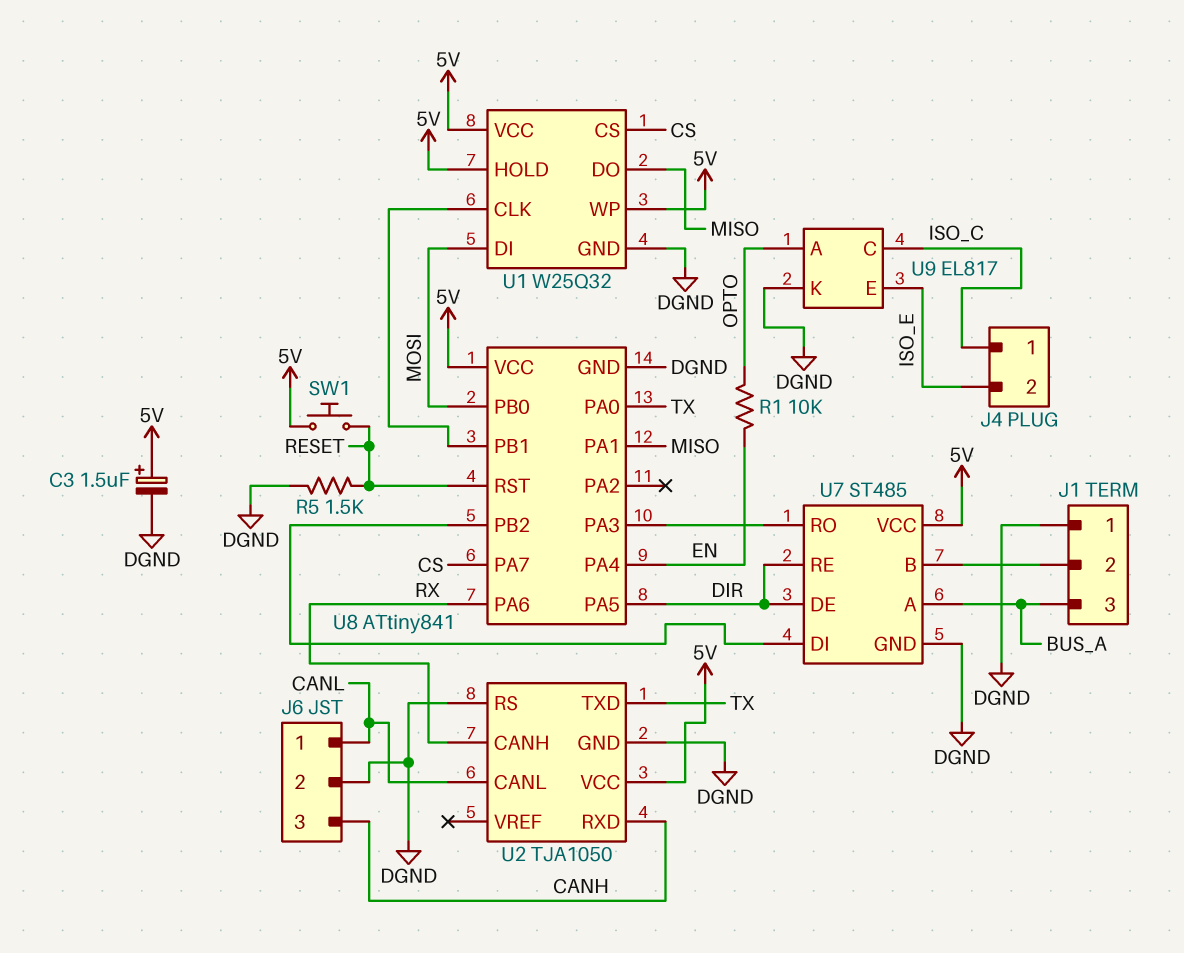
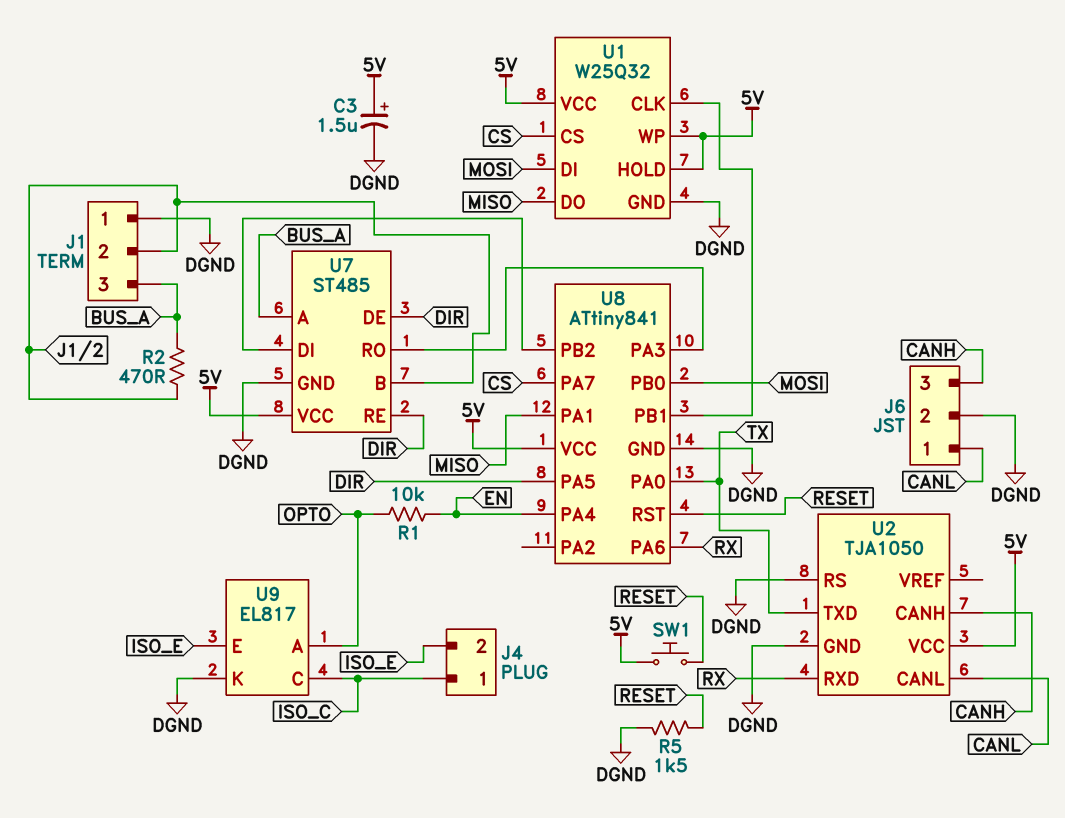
R2: none -> 470 (BUS_A, J1/2)
U2 pin CANH: RX -> CANH
U2 pin RXD: CANH -> RX

